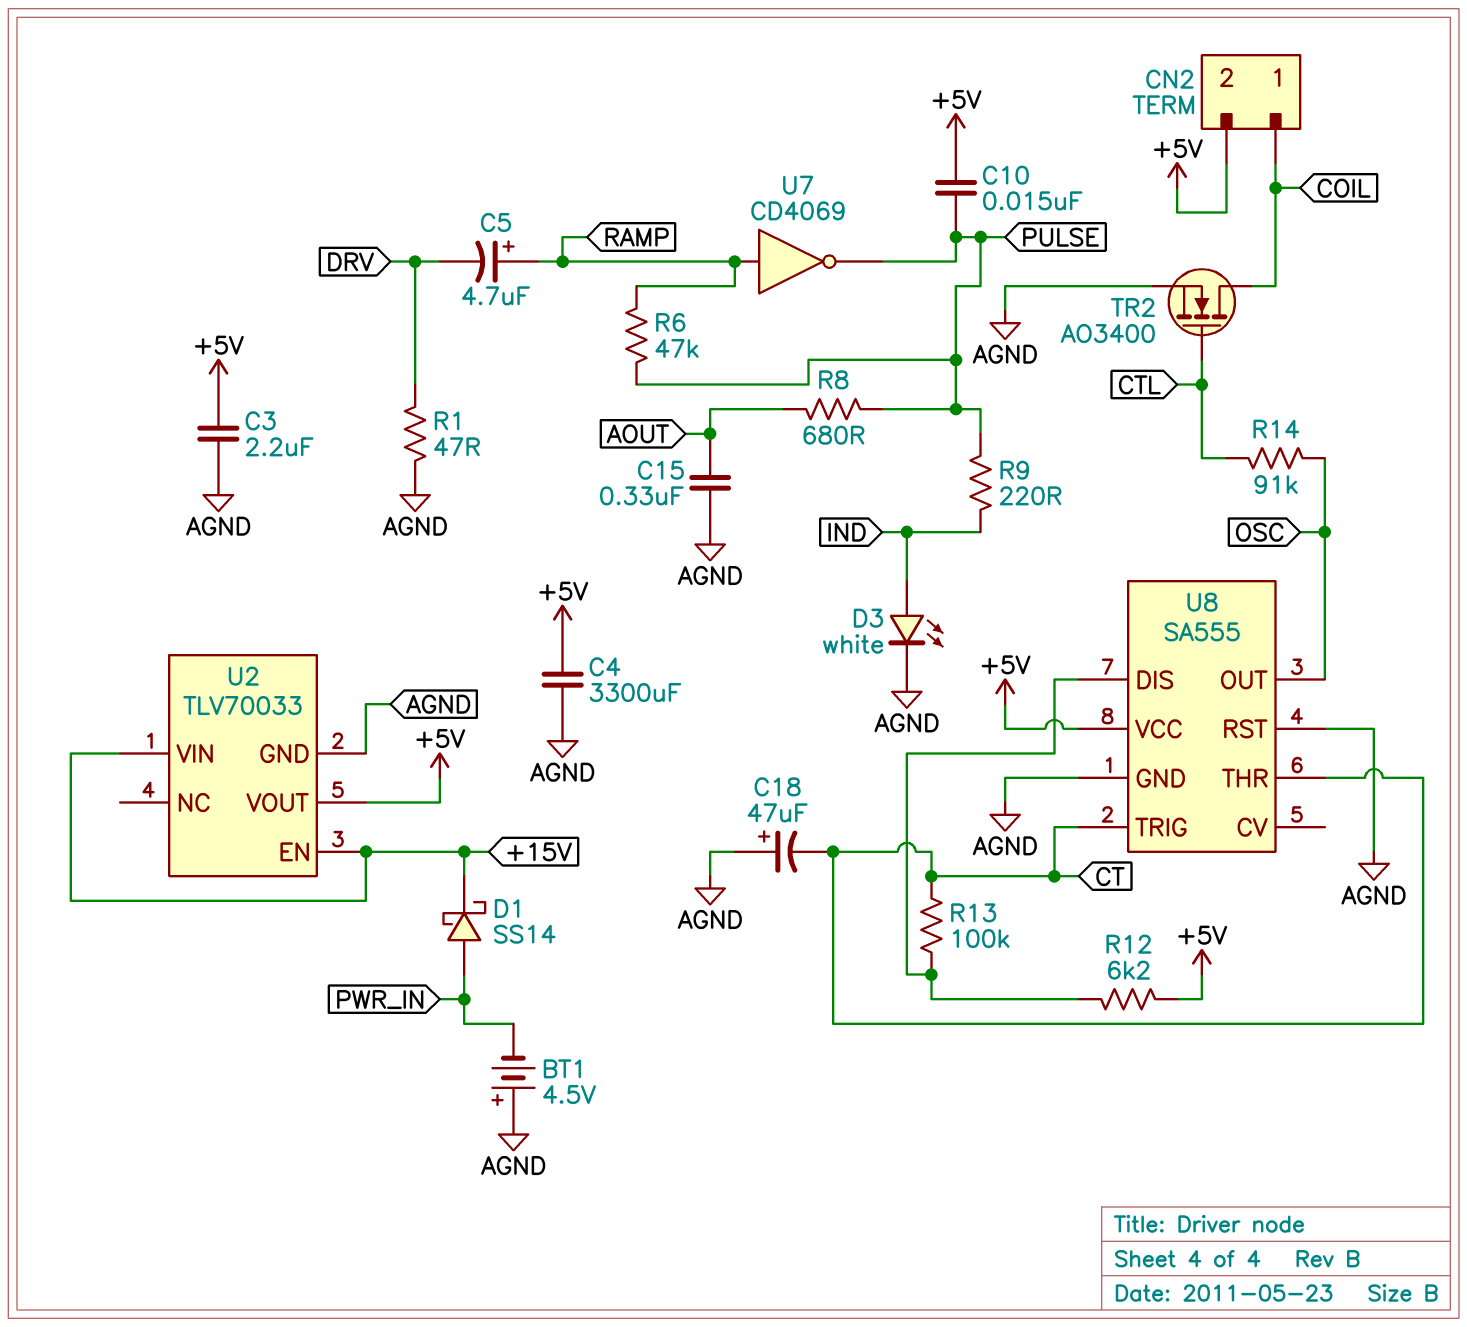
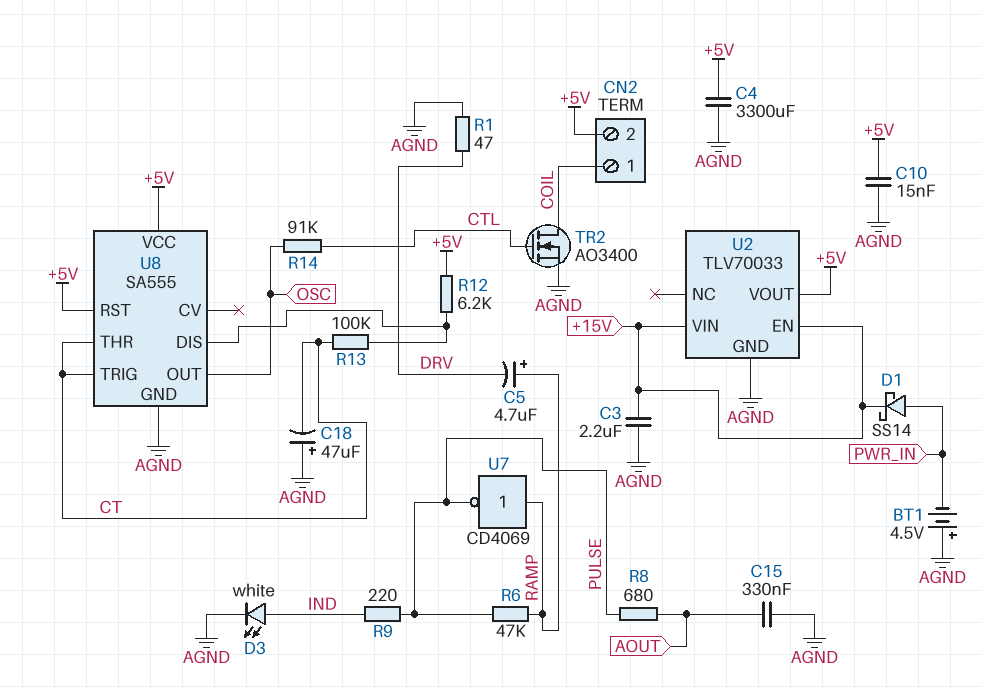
C3: 2.2uF (+5V, AGND) -> 2.2uF (+15V, AGND)
C10: 15nF (+5V, PULSE) -> 15nF (+5V, AGND)
U8 pin RST: AGND -> +5V

